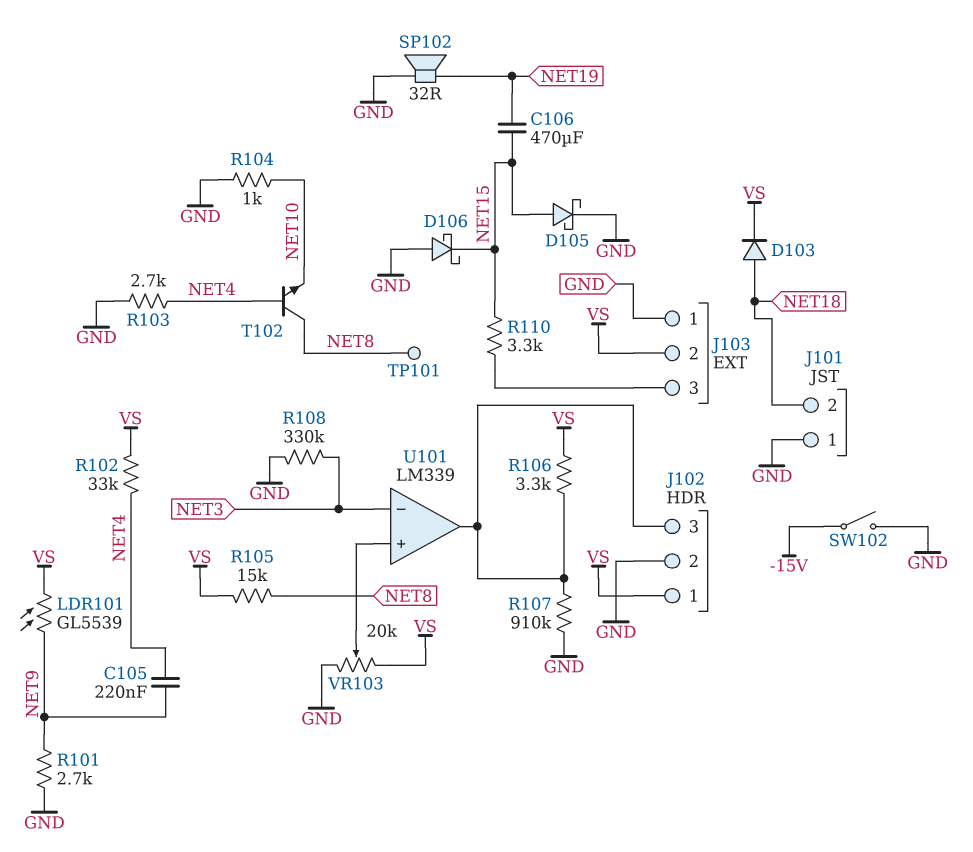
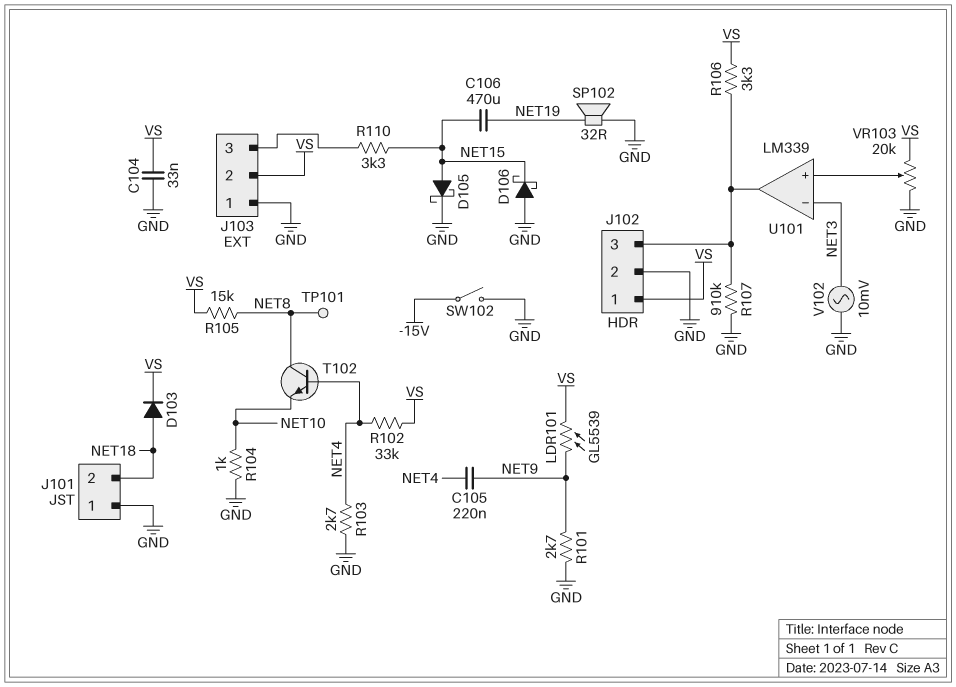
C104: none -> 33nF (GND, VS)
R108: 330k (GND, NET3) -> none
V102: none -> AC 10mV (GND, NET3)

